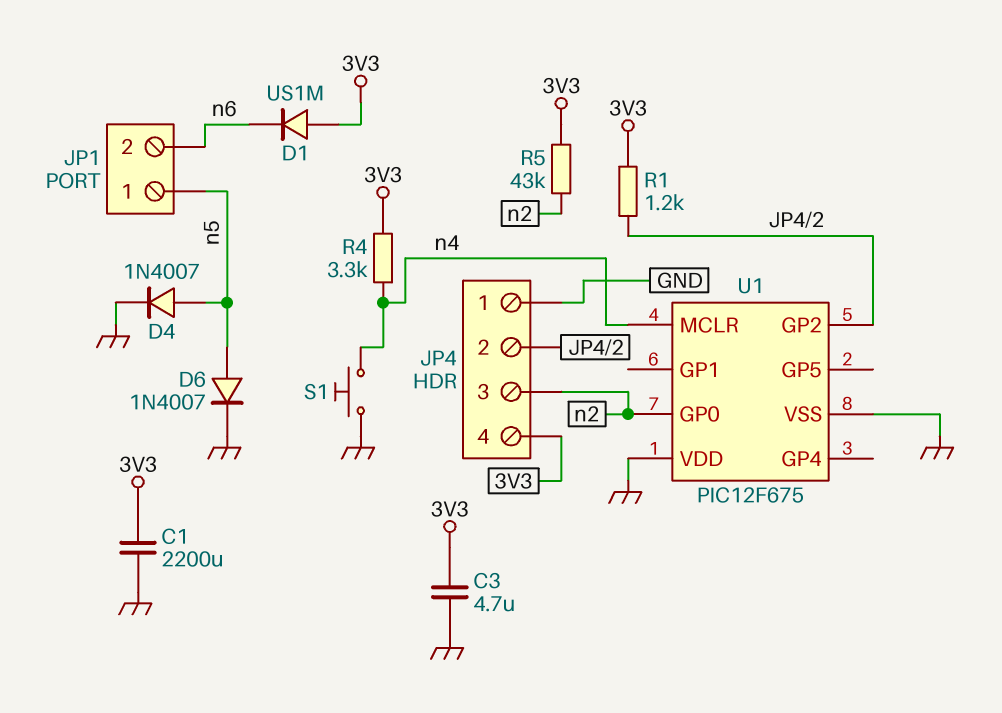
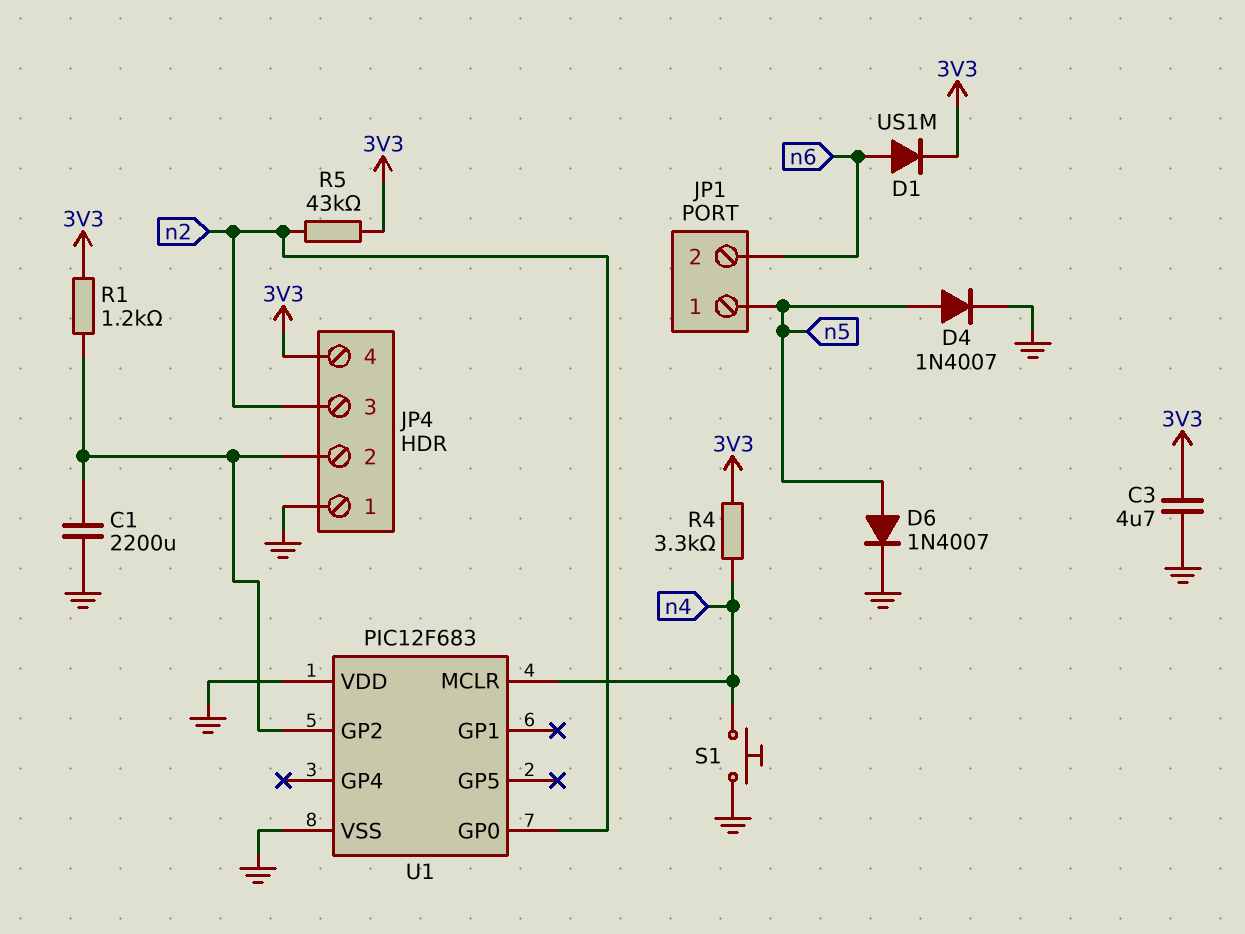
C1: 2200uF (3V3, GND) -> 2200uF (GND, JP4/2)
D1: diode US1M (A 3V3, K n6) -> diode US1M (A n6, K 3V3)
U1: PIC12F675 -> PIC12F683

